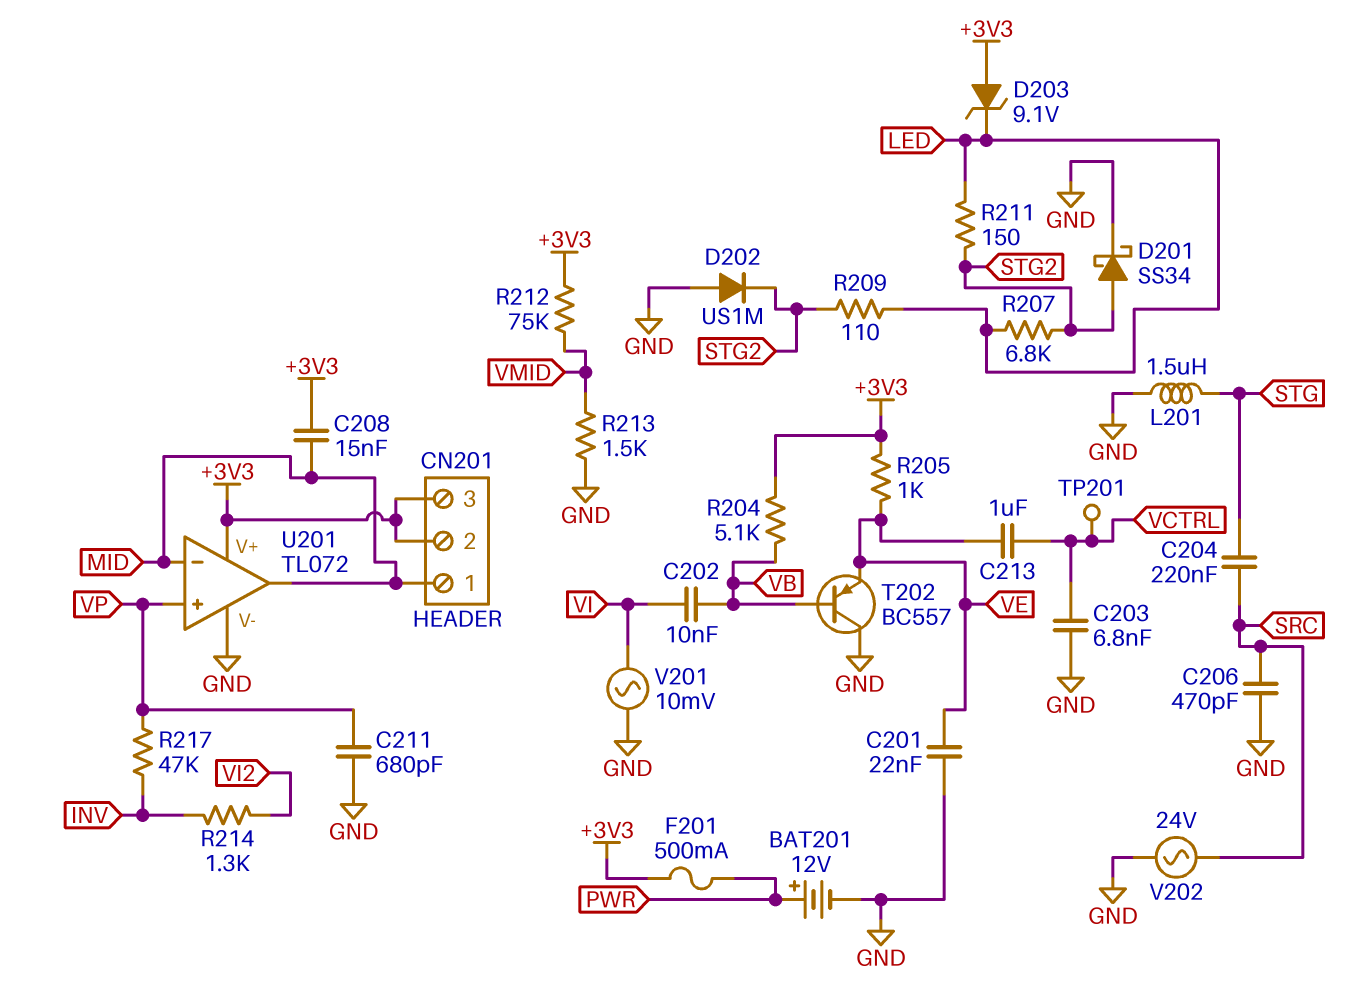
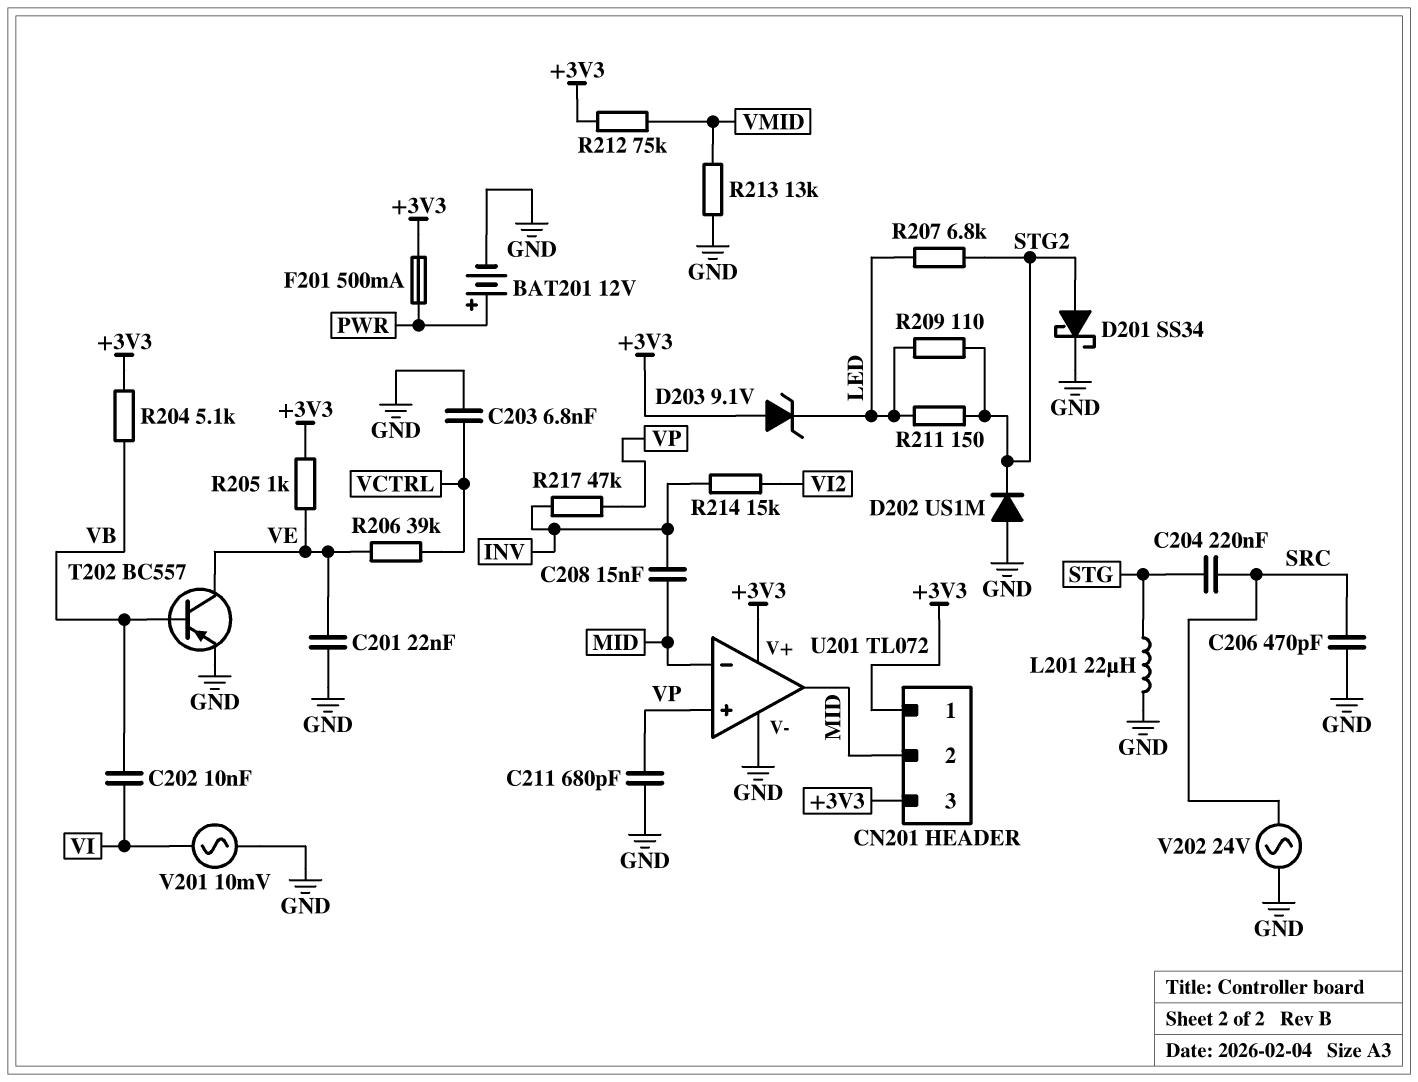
C208: 15nF (+3V3, MID) -> 15nF (INV, MID)
C213: 1uF (VCTRL, VE) -> none
CN201 pin 1: MID -> +3V3
CN201 pin 2: +3V3 -> MID
L201: 1.5uH (GND, STG) -> 22uH (GND, STG)
R206: none -> 39k (VCTRL, VE)
R213: 1.5k (GND, VMID) -> 13k (GND, VMID)
R214: 1.3k (INV, VI2) -> 15k (INV, VI2)
T202: PNP BC557 (B VB, C GND, E VE) -> PNP BC557 (B VB, C VE, E GND)
TP201: test point (VCTRL) -> none

